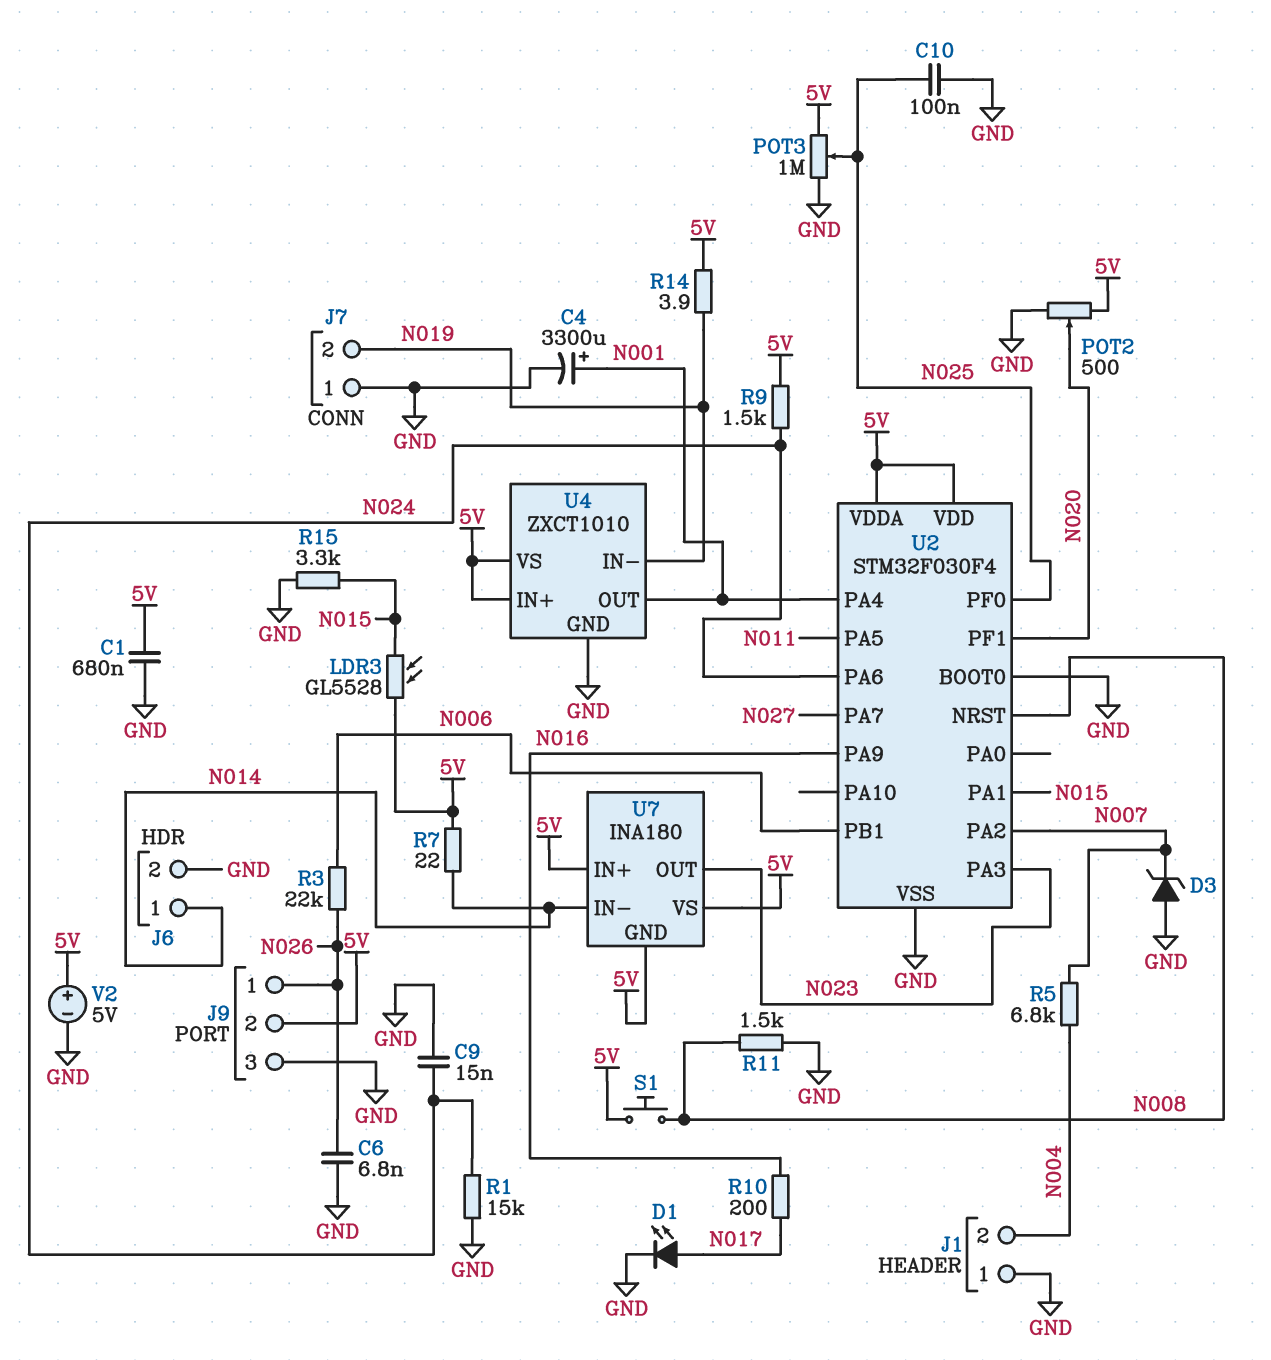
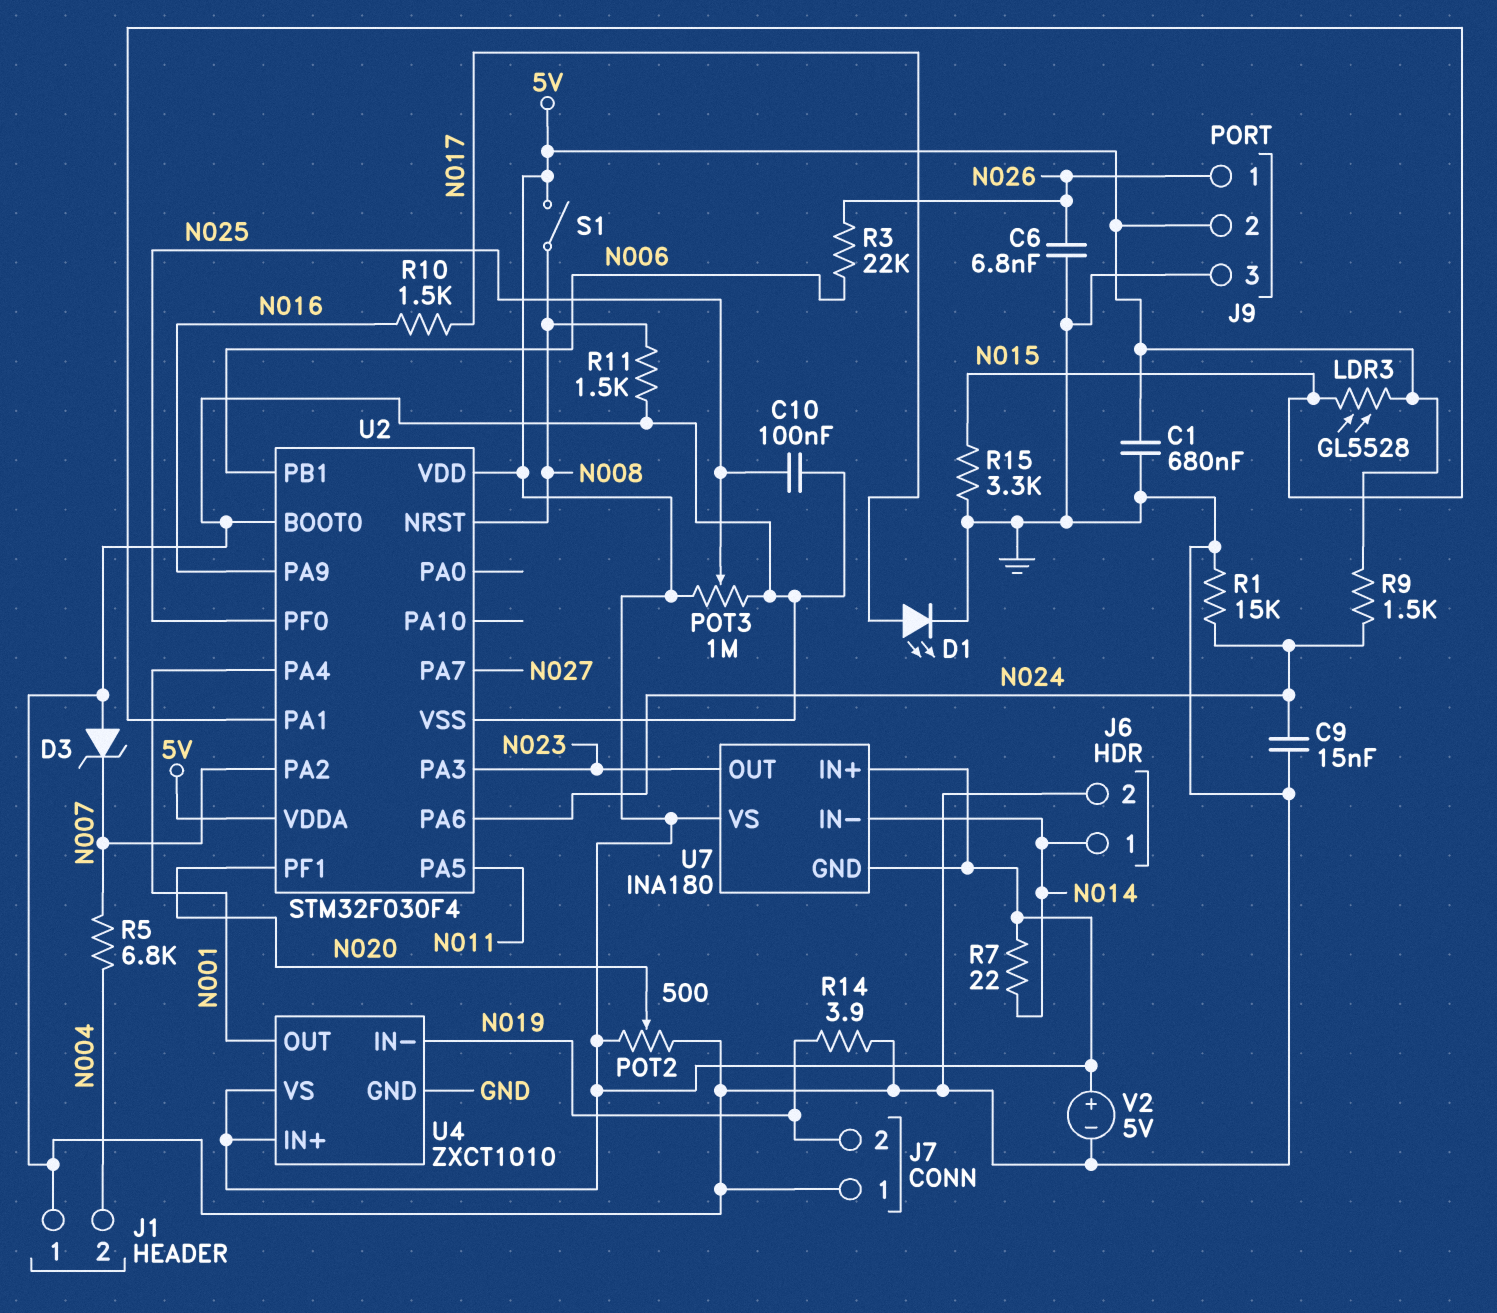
C4: 3300uF (plus N001, minus GND) -> none
R10: 200 (N016, N017) -> 1.5k (N016, N017)
R14: 3.9 (5V, N019) -> 3.9 (GND, N019)
S1: button (5V, N008) -> switch (5V, N008)

